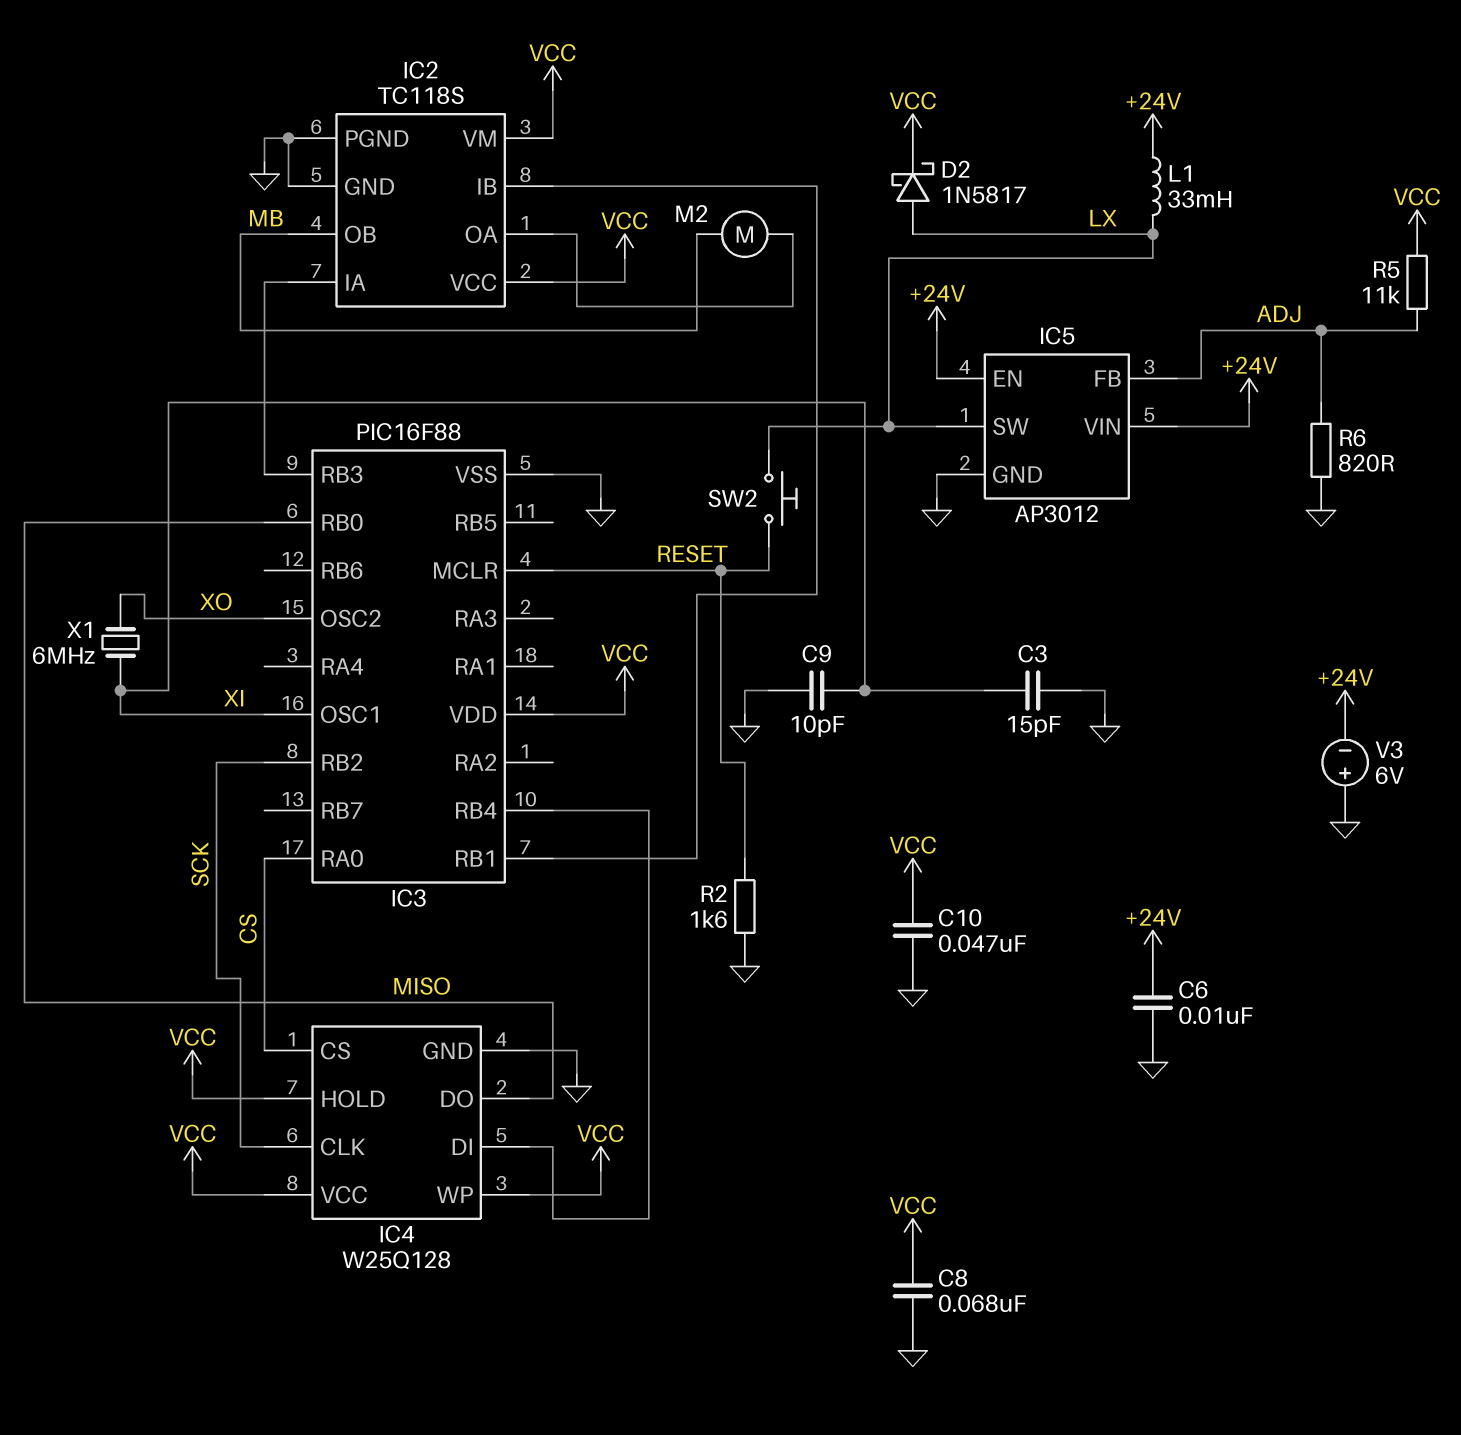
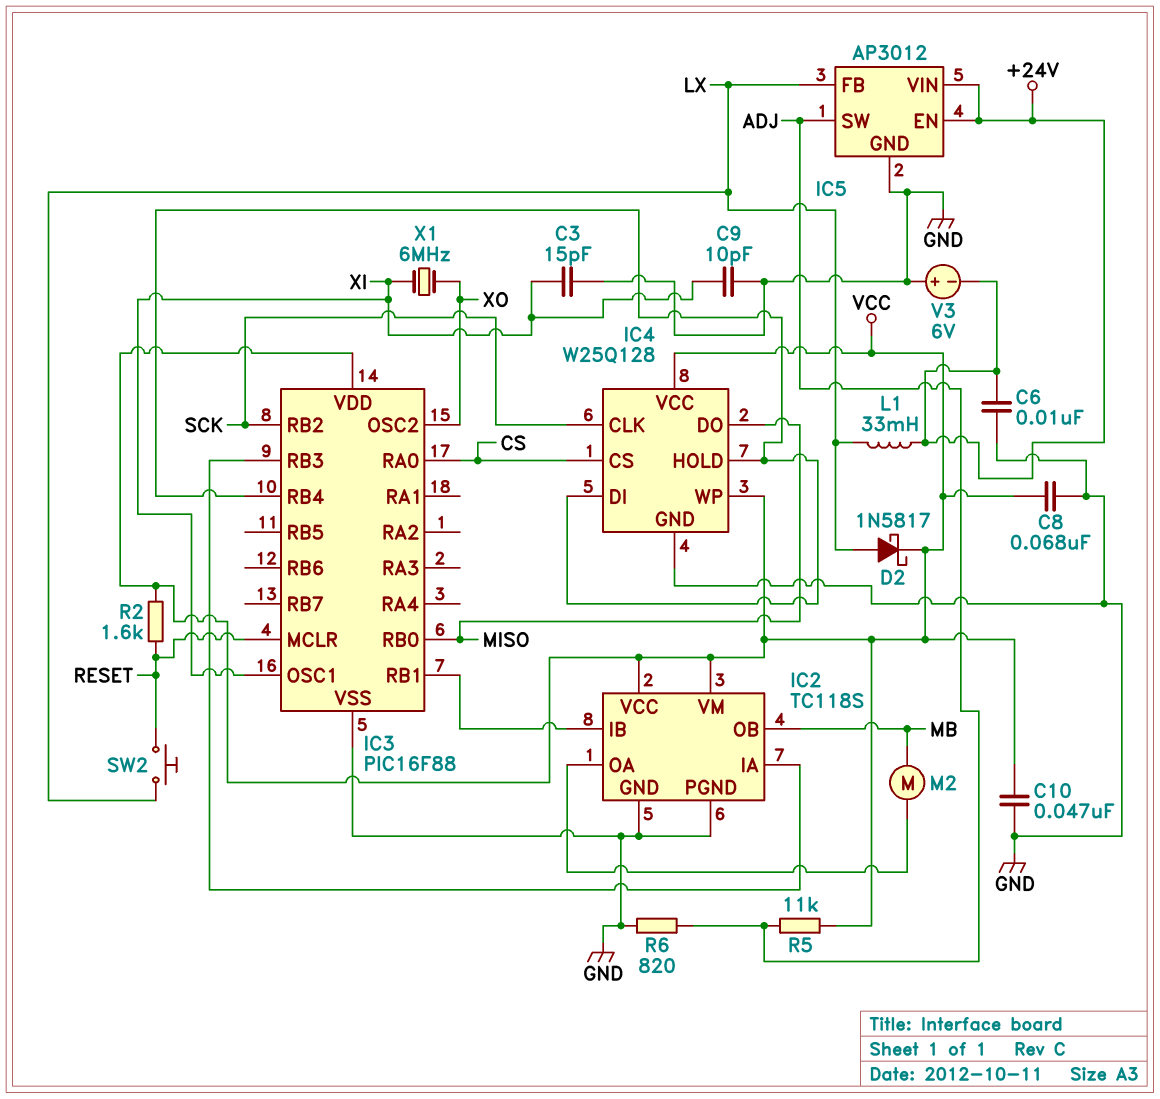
IC4 pin HOLD: VCC -> IC3/RB4
IC5 pin FB: ADJ -> LX
IC5 pin SW: LX -> ADJ
R2: 1.6k (GND, RESET) -> 1.6k (RESET, VCC)

